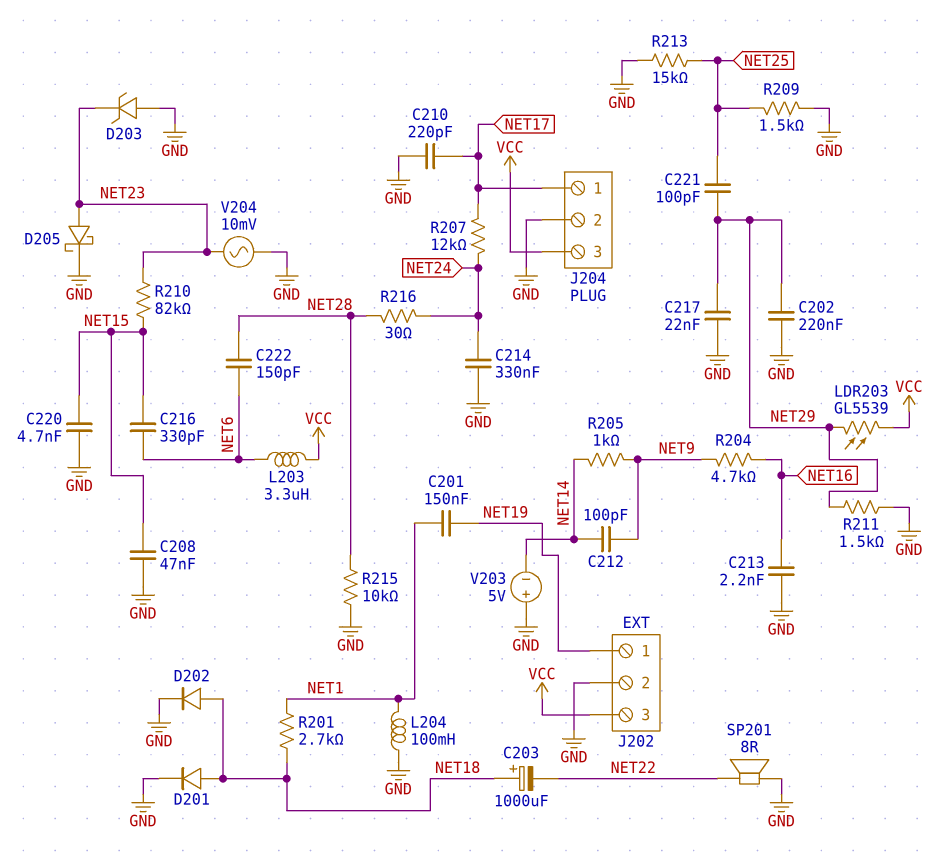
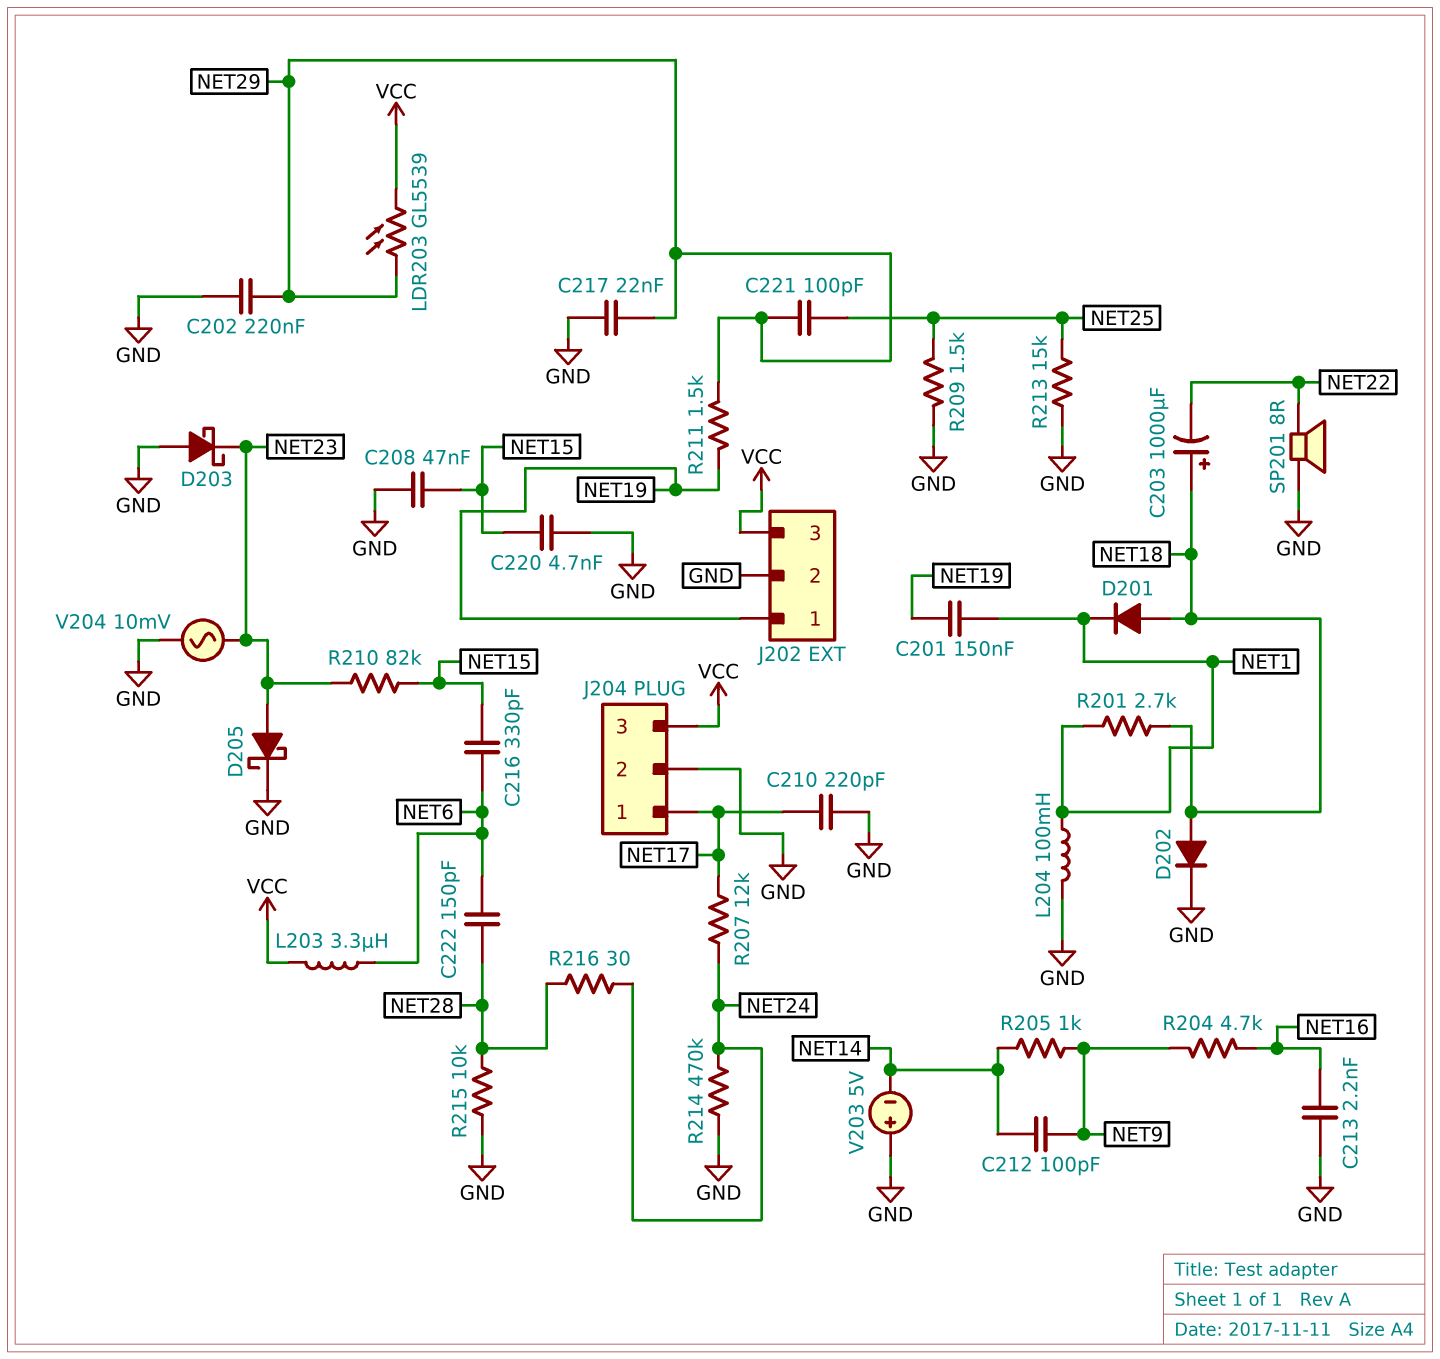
C214: 330nF (GND, NET24) -> none
D201: diode (A NET18, K GND) -> diode (A NET18, K NET1)
D203: zener (A GND, K NET23) -> schottky (A GND, K NET23)
R211: 1.5k (GND, NET29) -> 1.5k (NET19, NET29)
R214: none -> 470k (GND, NET24)

